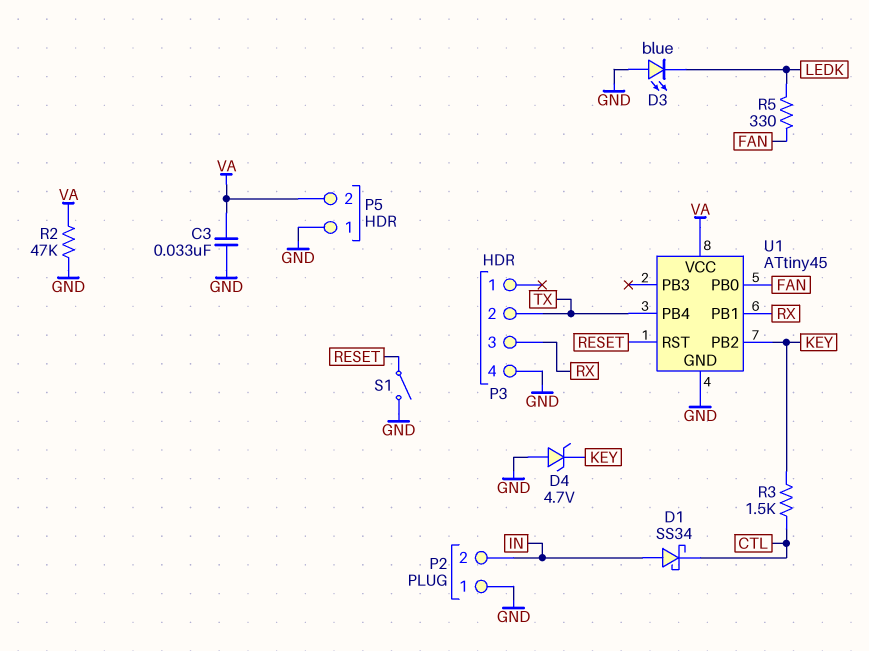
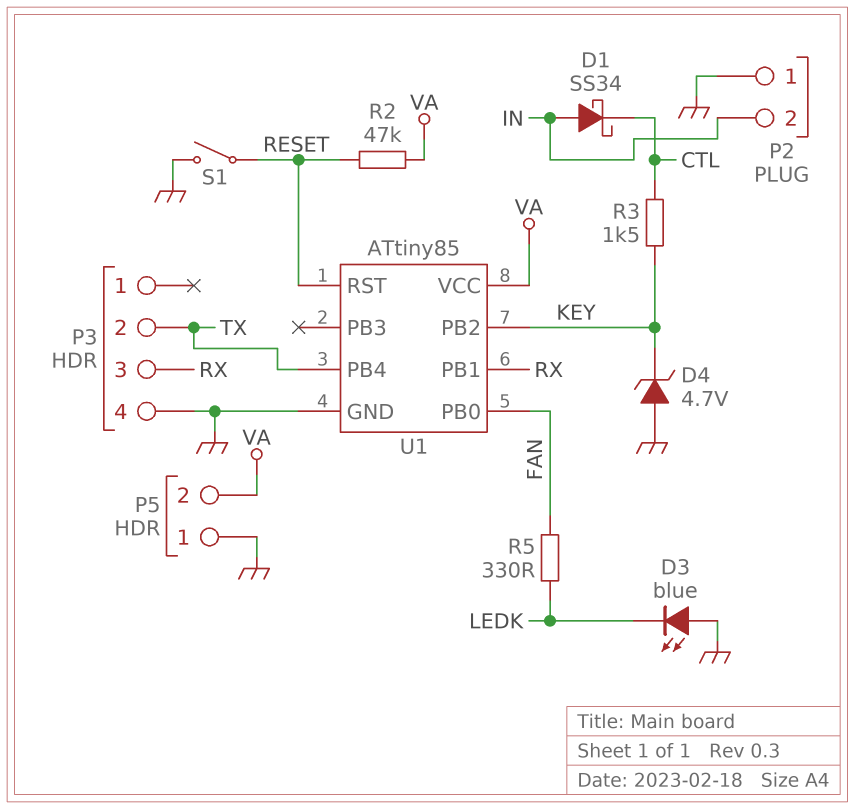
C3: 33nF (GND, VA) -> none
R2: 47k (GND, VA) -> 47k (RESET, VA)
U1: ATtiny45 -> ATtiny85

